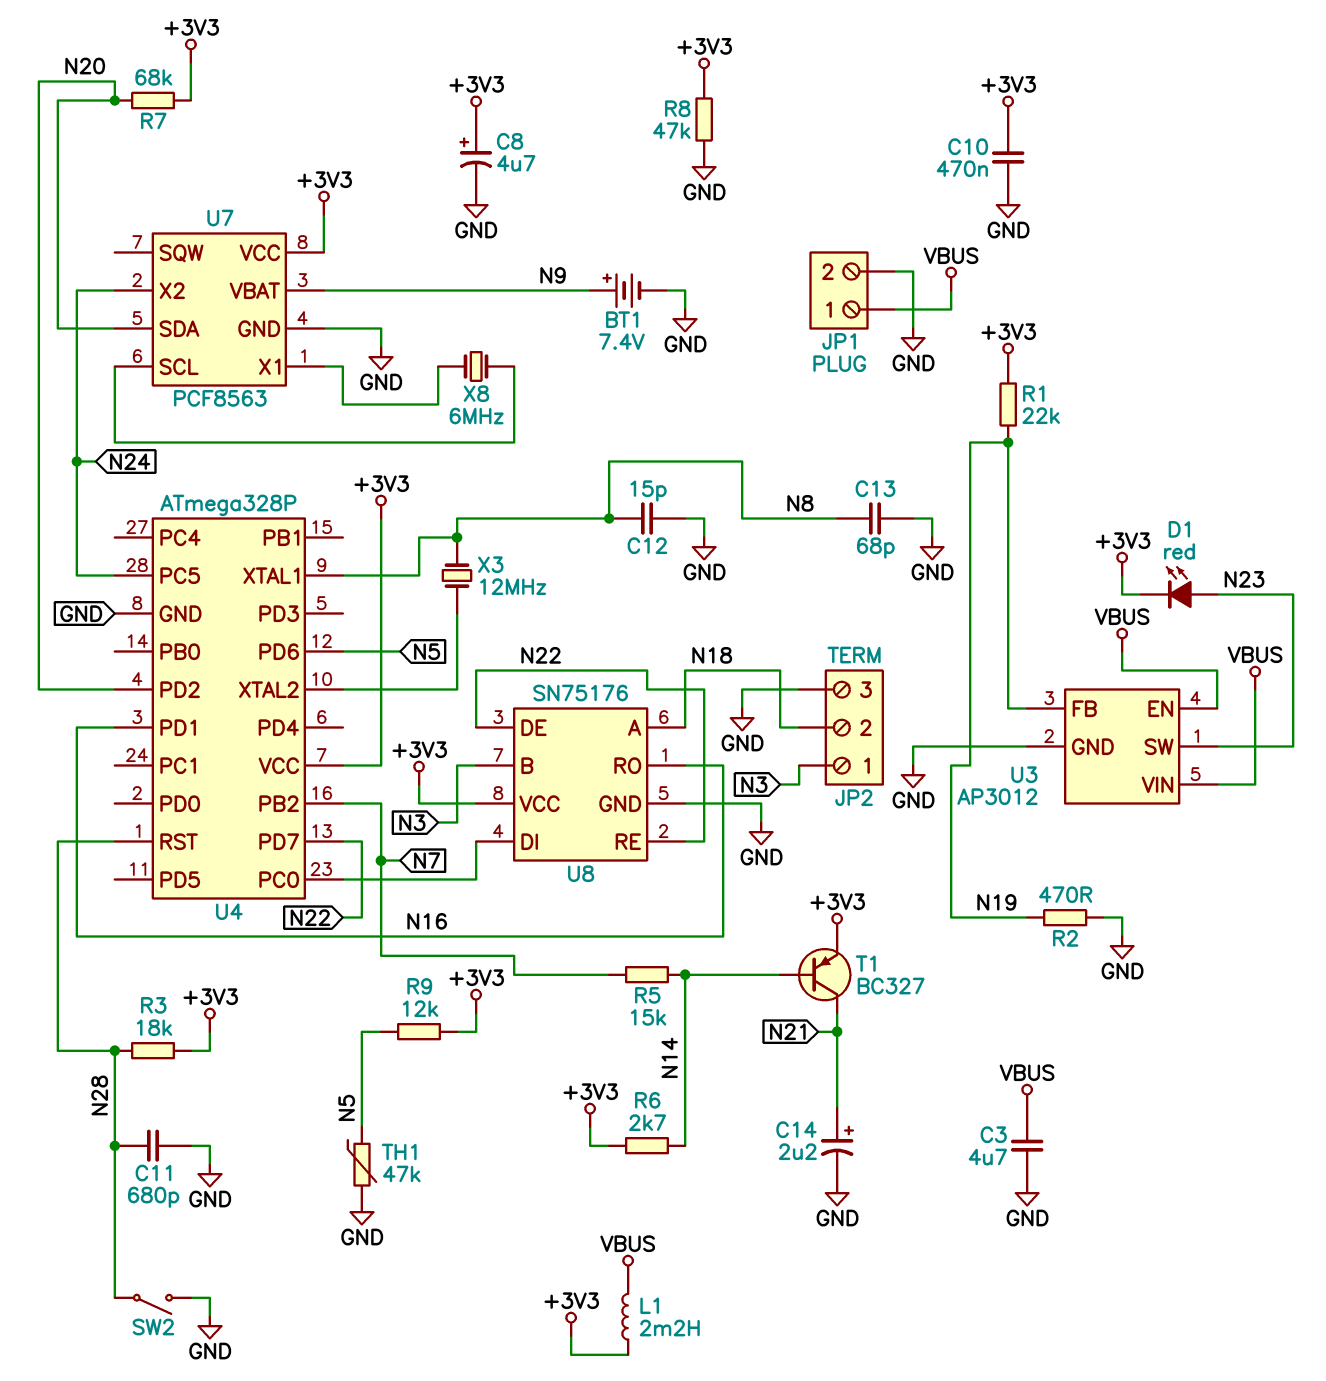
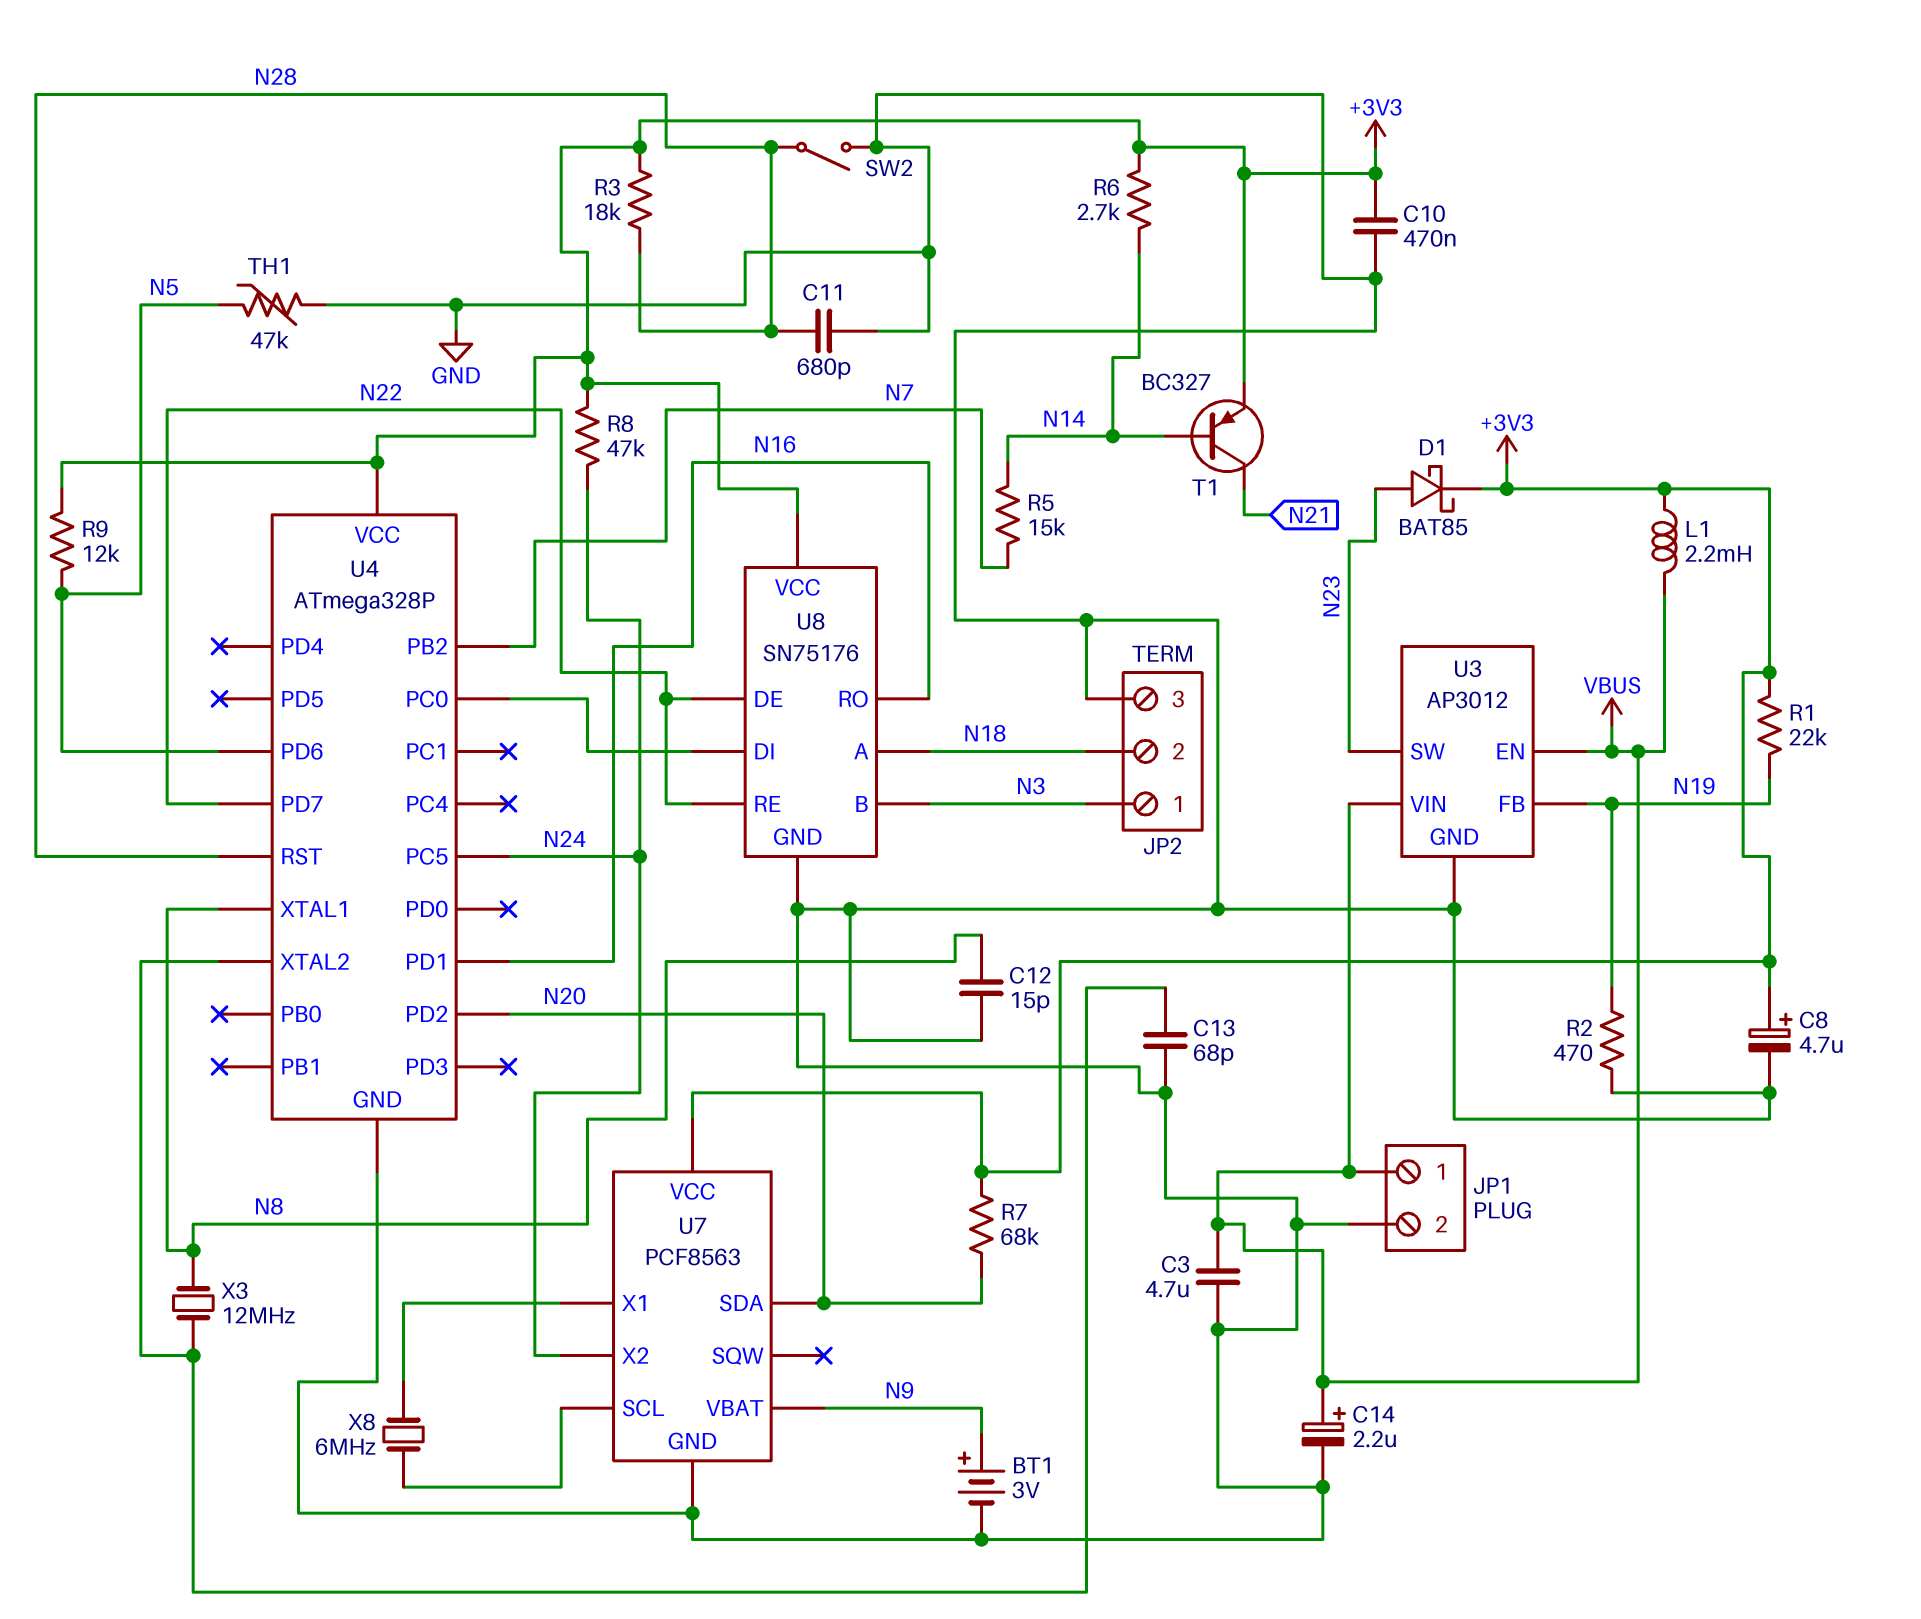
BT1: 7.4V (plus N9, minus GND) -> 3V (plus N9, minus GND)
C13: 68pF (GND, N8) -> 68pF (GND, U4/XTAL2)
C14: 2.2uF (plus N21, minus GND) -> 2.2uF (plus VBUS, minus GND)
D1: LED red (A N23, K +3V3) -> schottky BAT85 (A N23, K +3V3)
R8: 47k (+3V3, GND) -> 47k (+3V3, N24)

